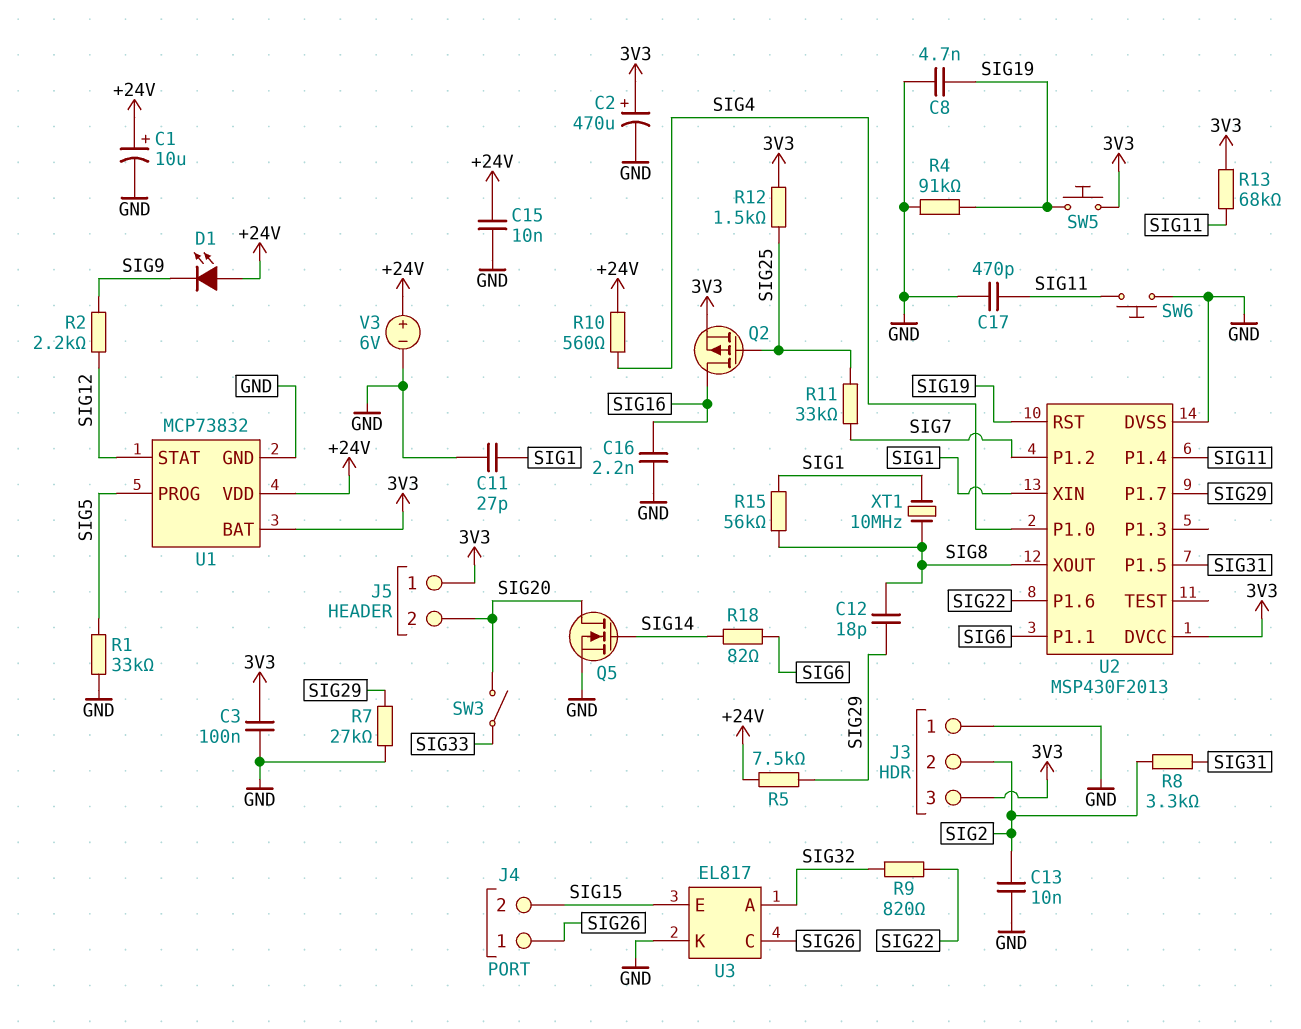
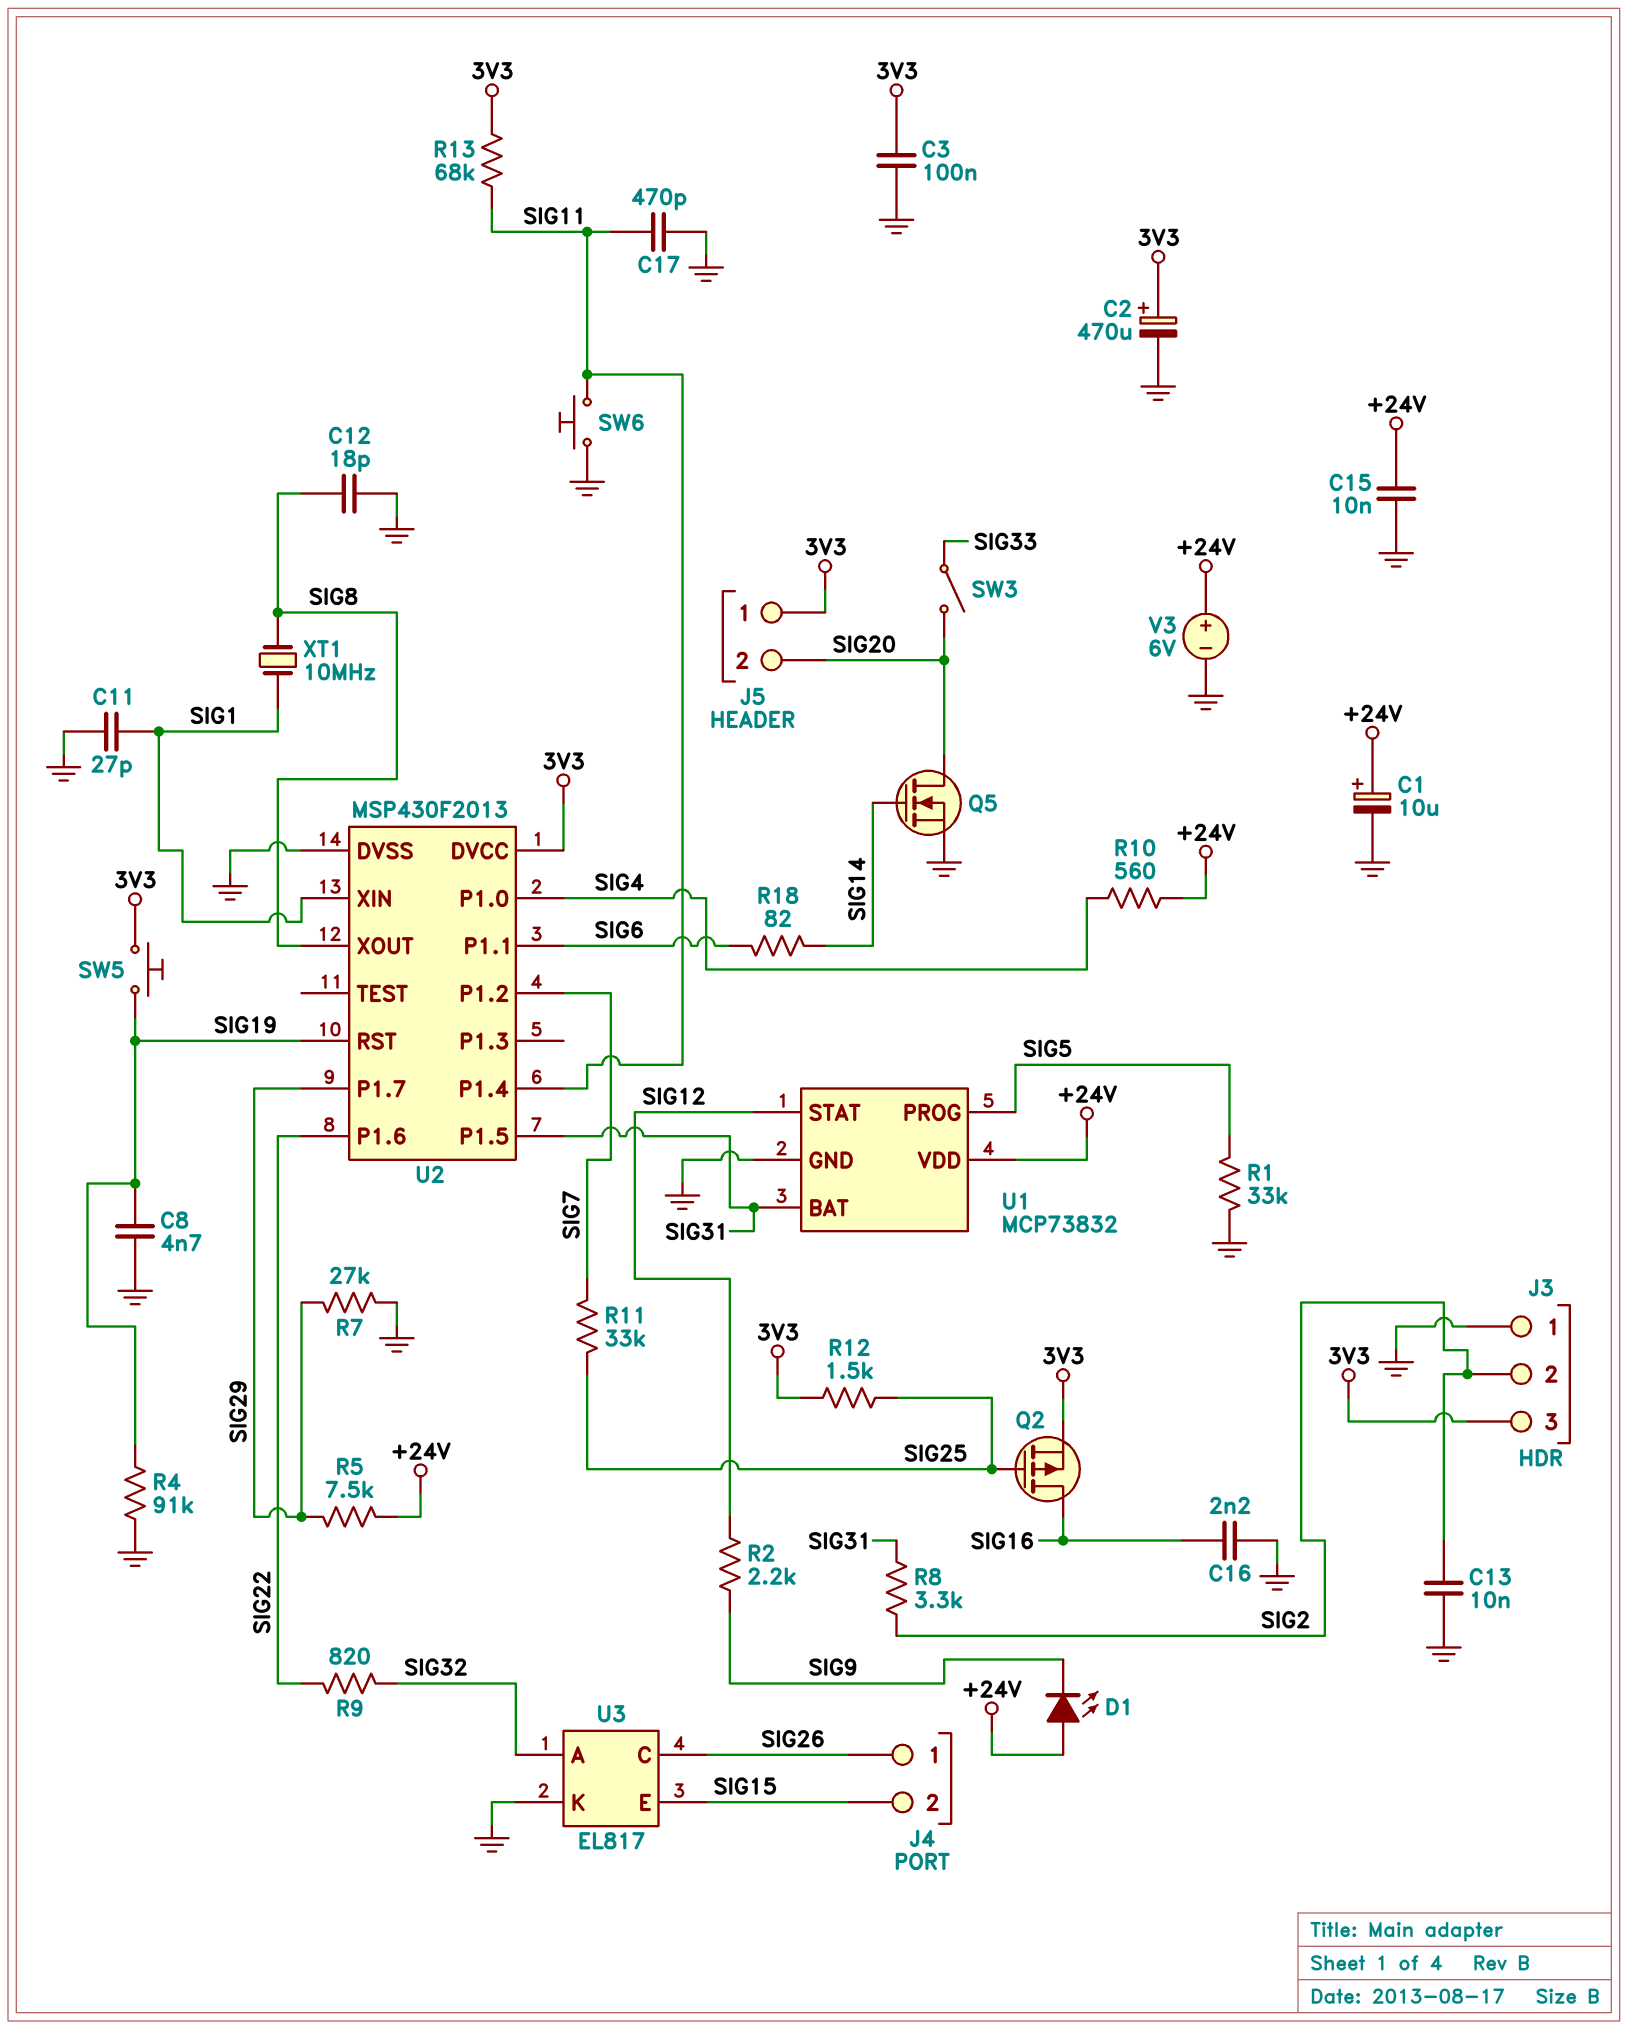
C12: 18pF (SIG8, SIG29) -> 18pF (GND, SIG8)
R15: 56k (SIG1, SIG8) -> none
U1 pin BAT: 3V3 -> SIG31

